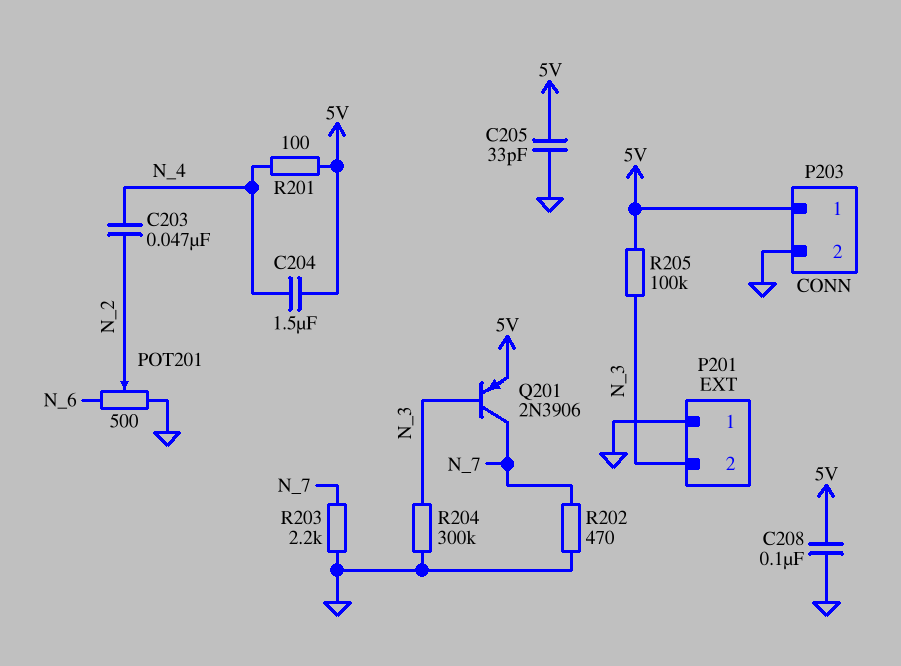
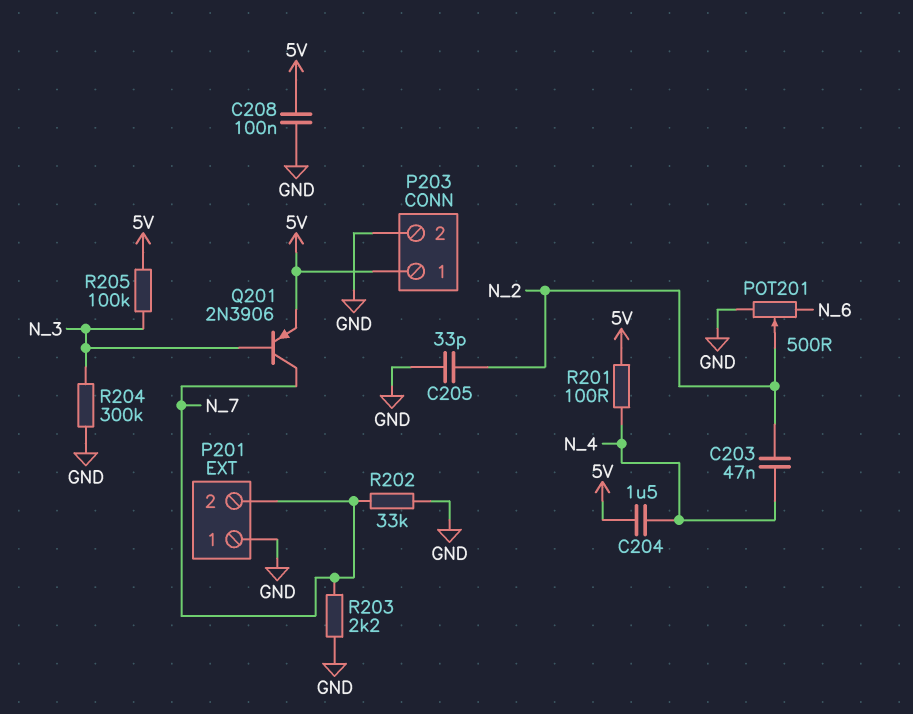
C205: 33pF (5V, GND) -> 33pF (GND, N_2)
P201 pin 2: N_3 -> N_7
R202: 470 (GND, N_7) -> 33k (GND, N_7)

